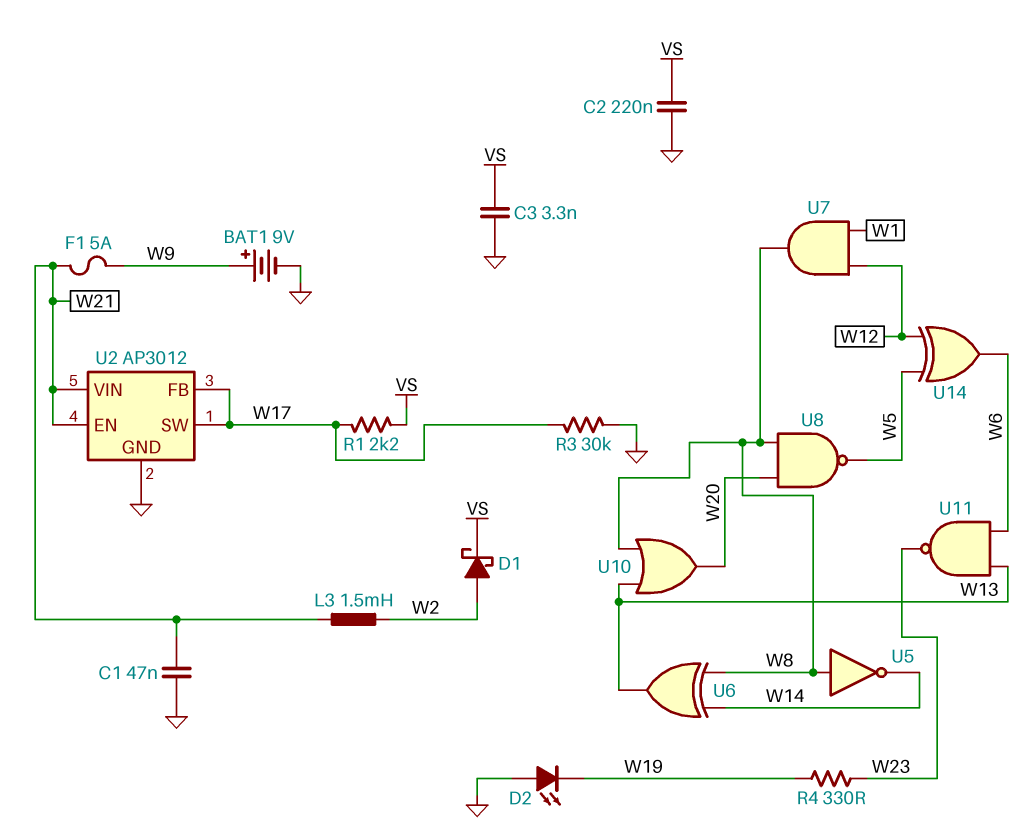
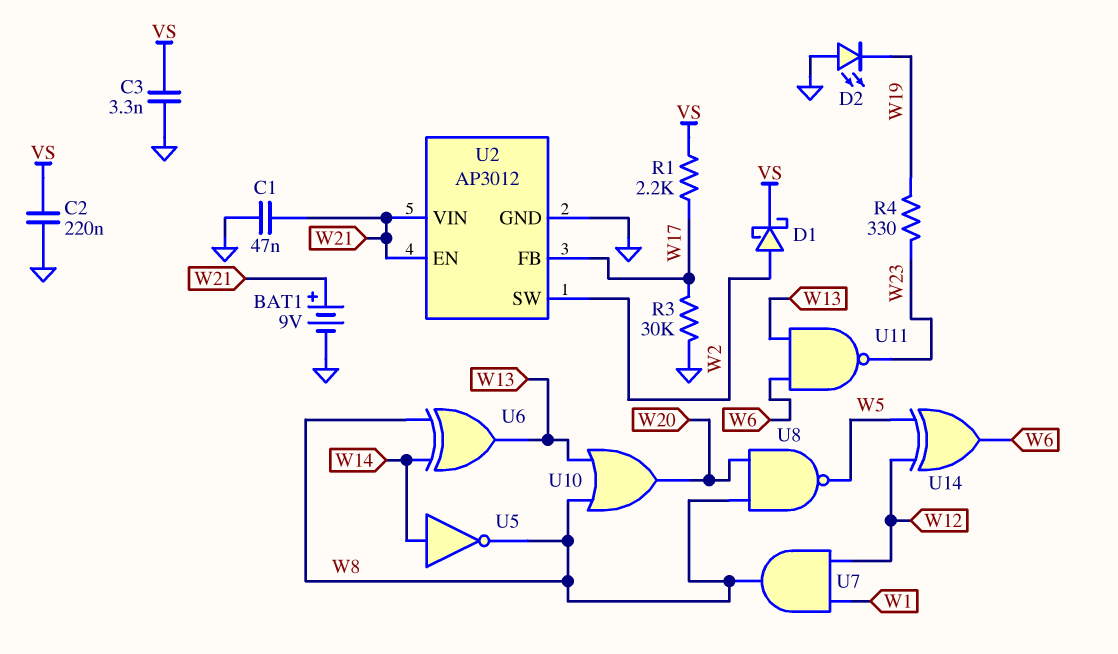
BAT1: 9V (plus W9, minus GND) -> 9V (plus W21, minus GND)
F1: 5A (W9, W21) -> none
L3: 1.5mH (W2, W21) -> none
U2 pin SW: W17 -> W2
U5: NOT (in W8, out W14) -> NOT (in W14, out W8)

